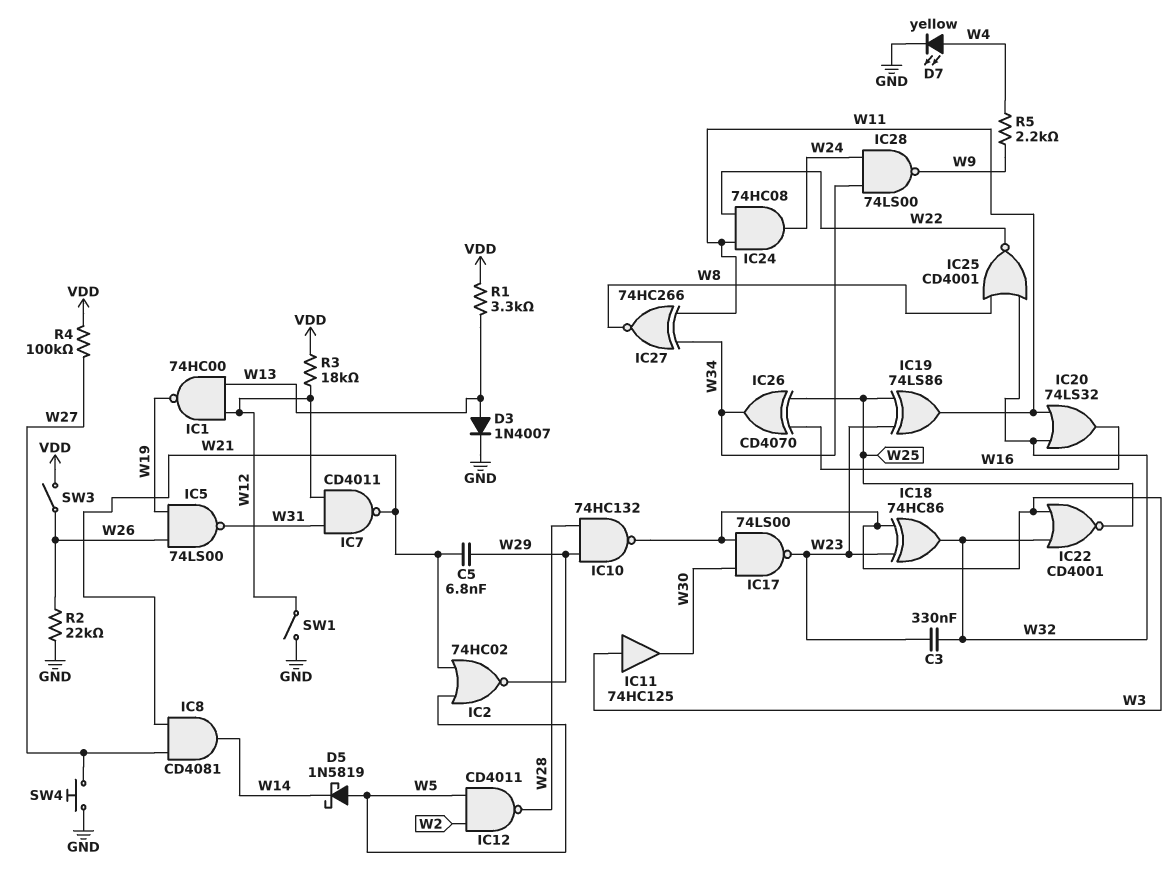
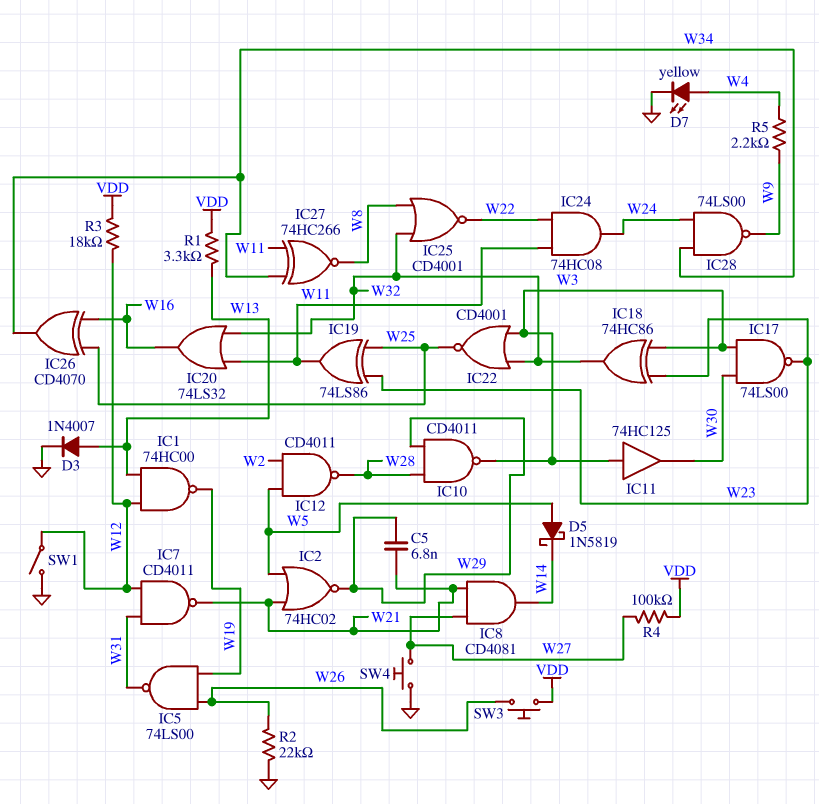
C3: 330nF (W23, W32) -> none
IC10: NAND 74HC132 (in W28, in W29, out W3) -> NAND CD4011 (in W28, in W29, out W3)
SW3: switch (VDD, W26) -> button (VDD, W26)

